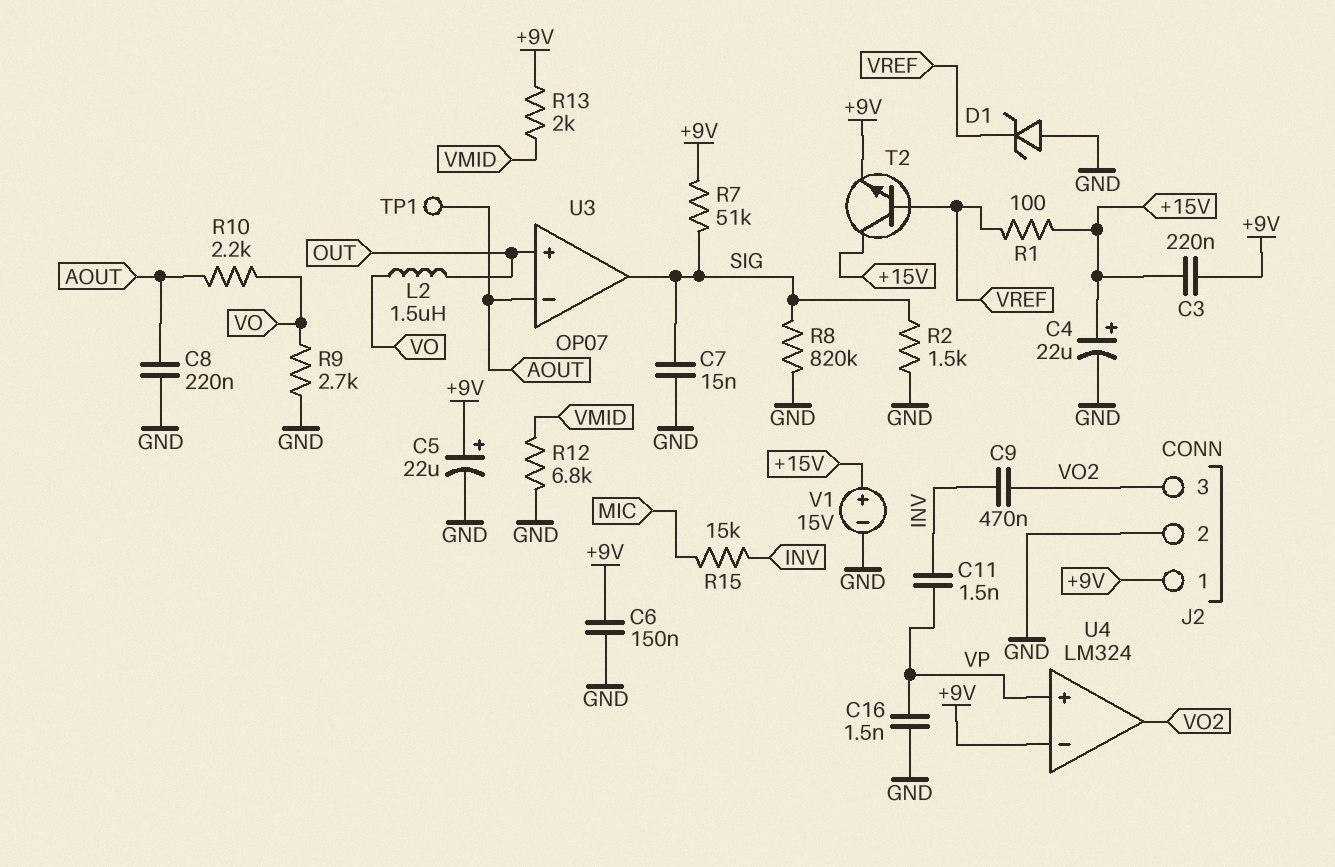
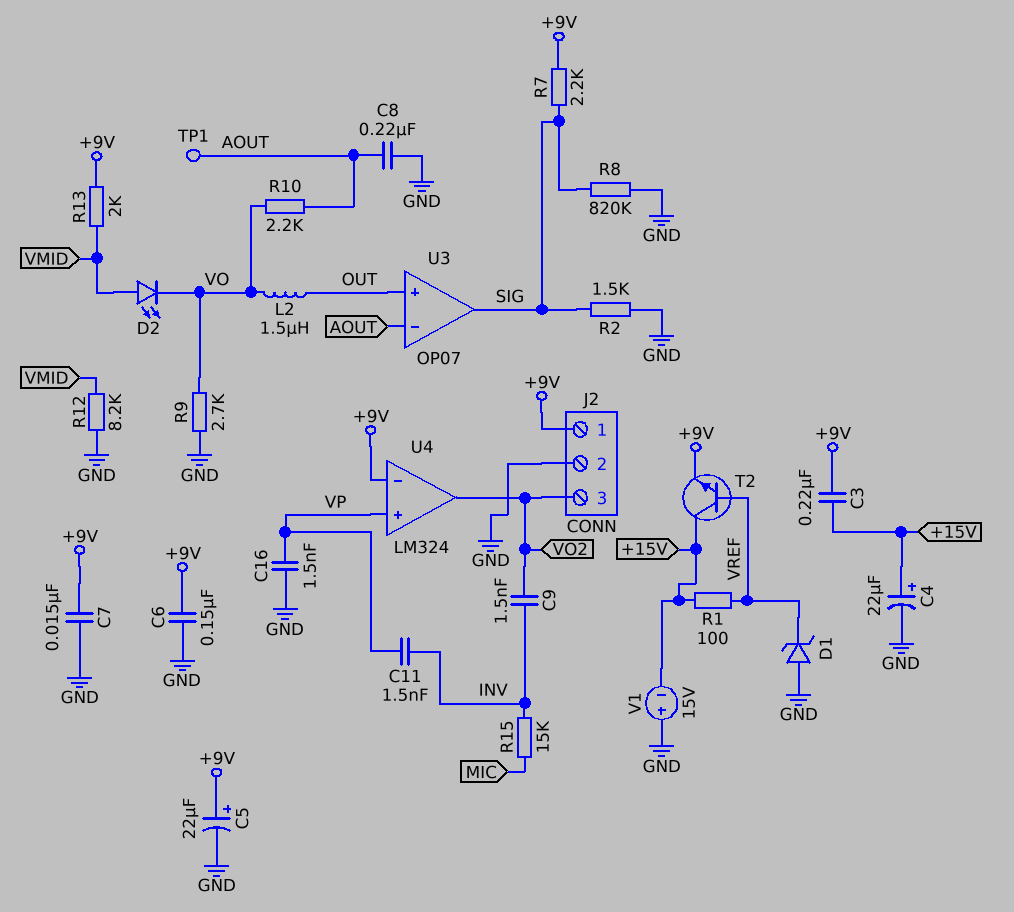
C7: 15nF (GND, SIG) -> 15nF (+9V, GND)
C9: 470nF (INV, VO2) -> 1.5nF (INV, VO2)
D2: none -> LED (A VMID, K VO)
R7: 51k (+9V, SIG) -> 2.2k (+9V, SIG)
R12: 6.8k (GND, VMID) -> 8.2k (GND, VMID)
V1: 15V (plus +15V, minus GND) -> 15V (plus GND, minus +15V)

